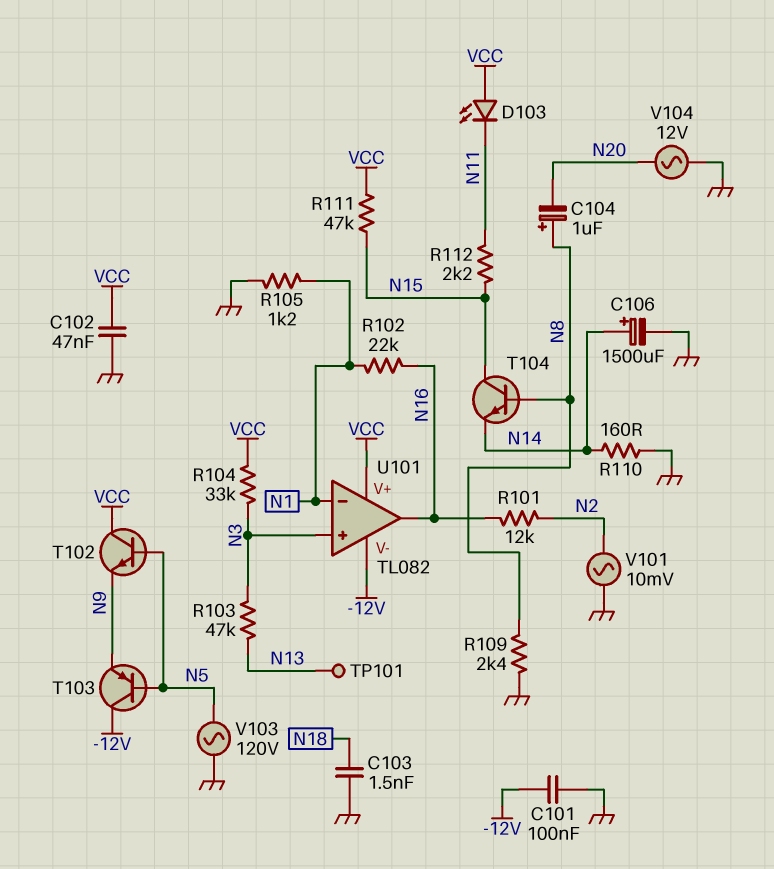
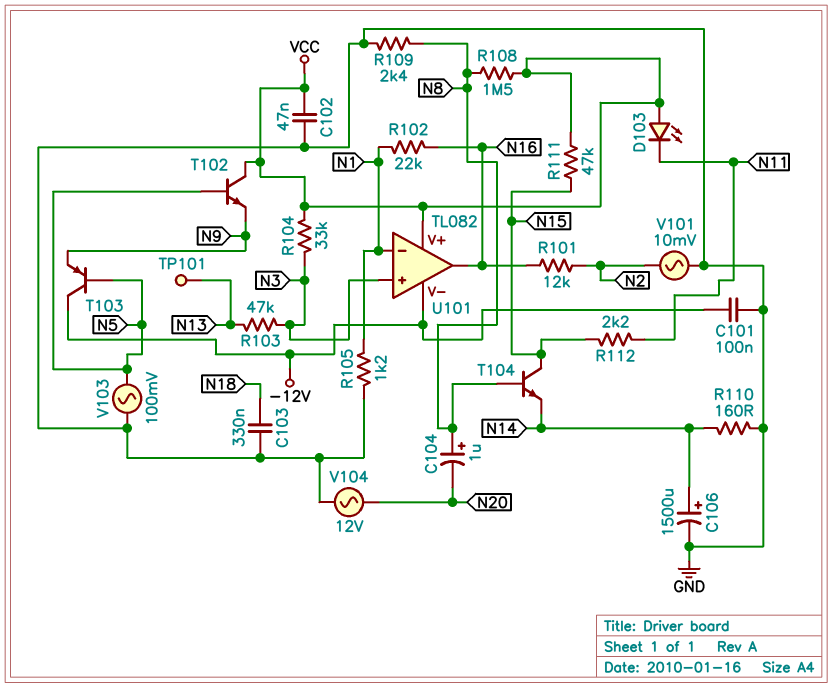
C103: 1.5nF (GND, N18) -> 330nF (GND, N18)
R108: none -> 1.5M (N8, VCC)
V103: AC 120V (GND, N5) -> AC 100mV (GND, N5)

